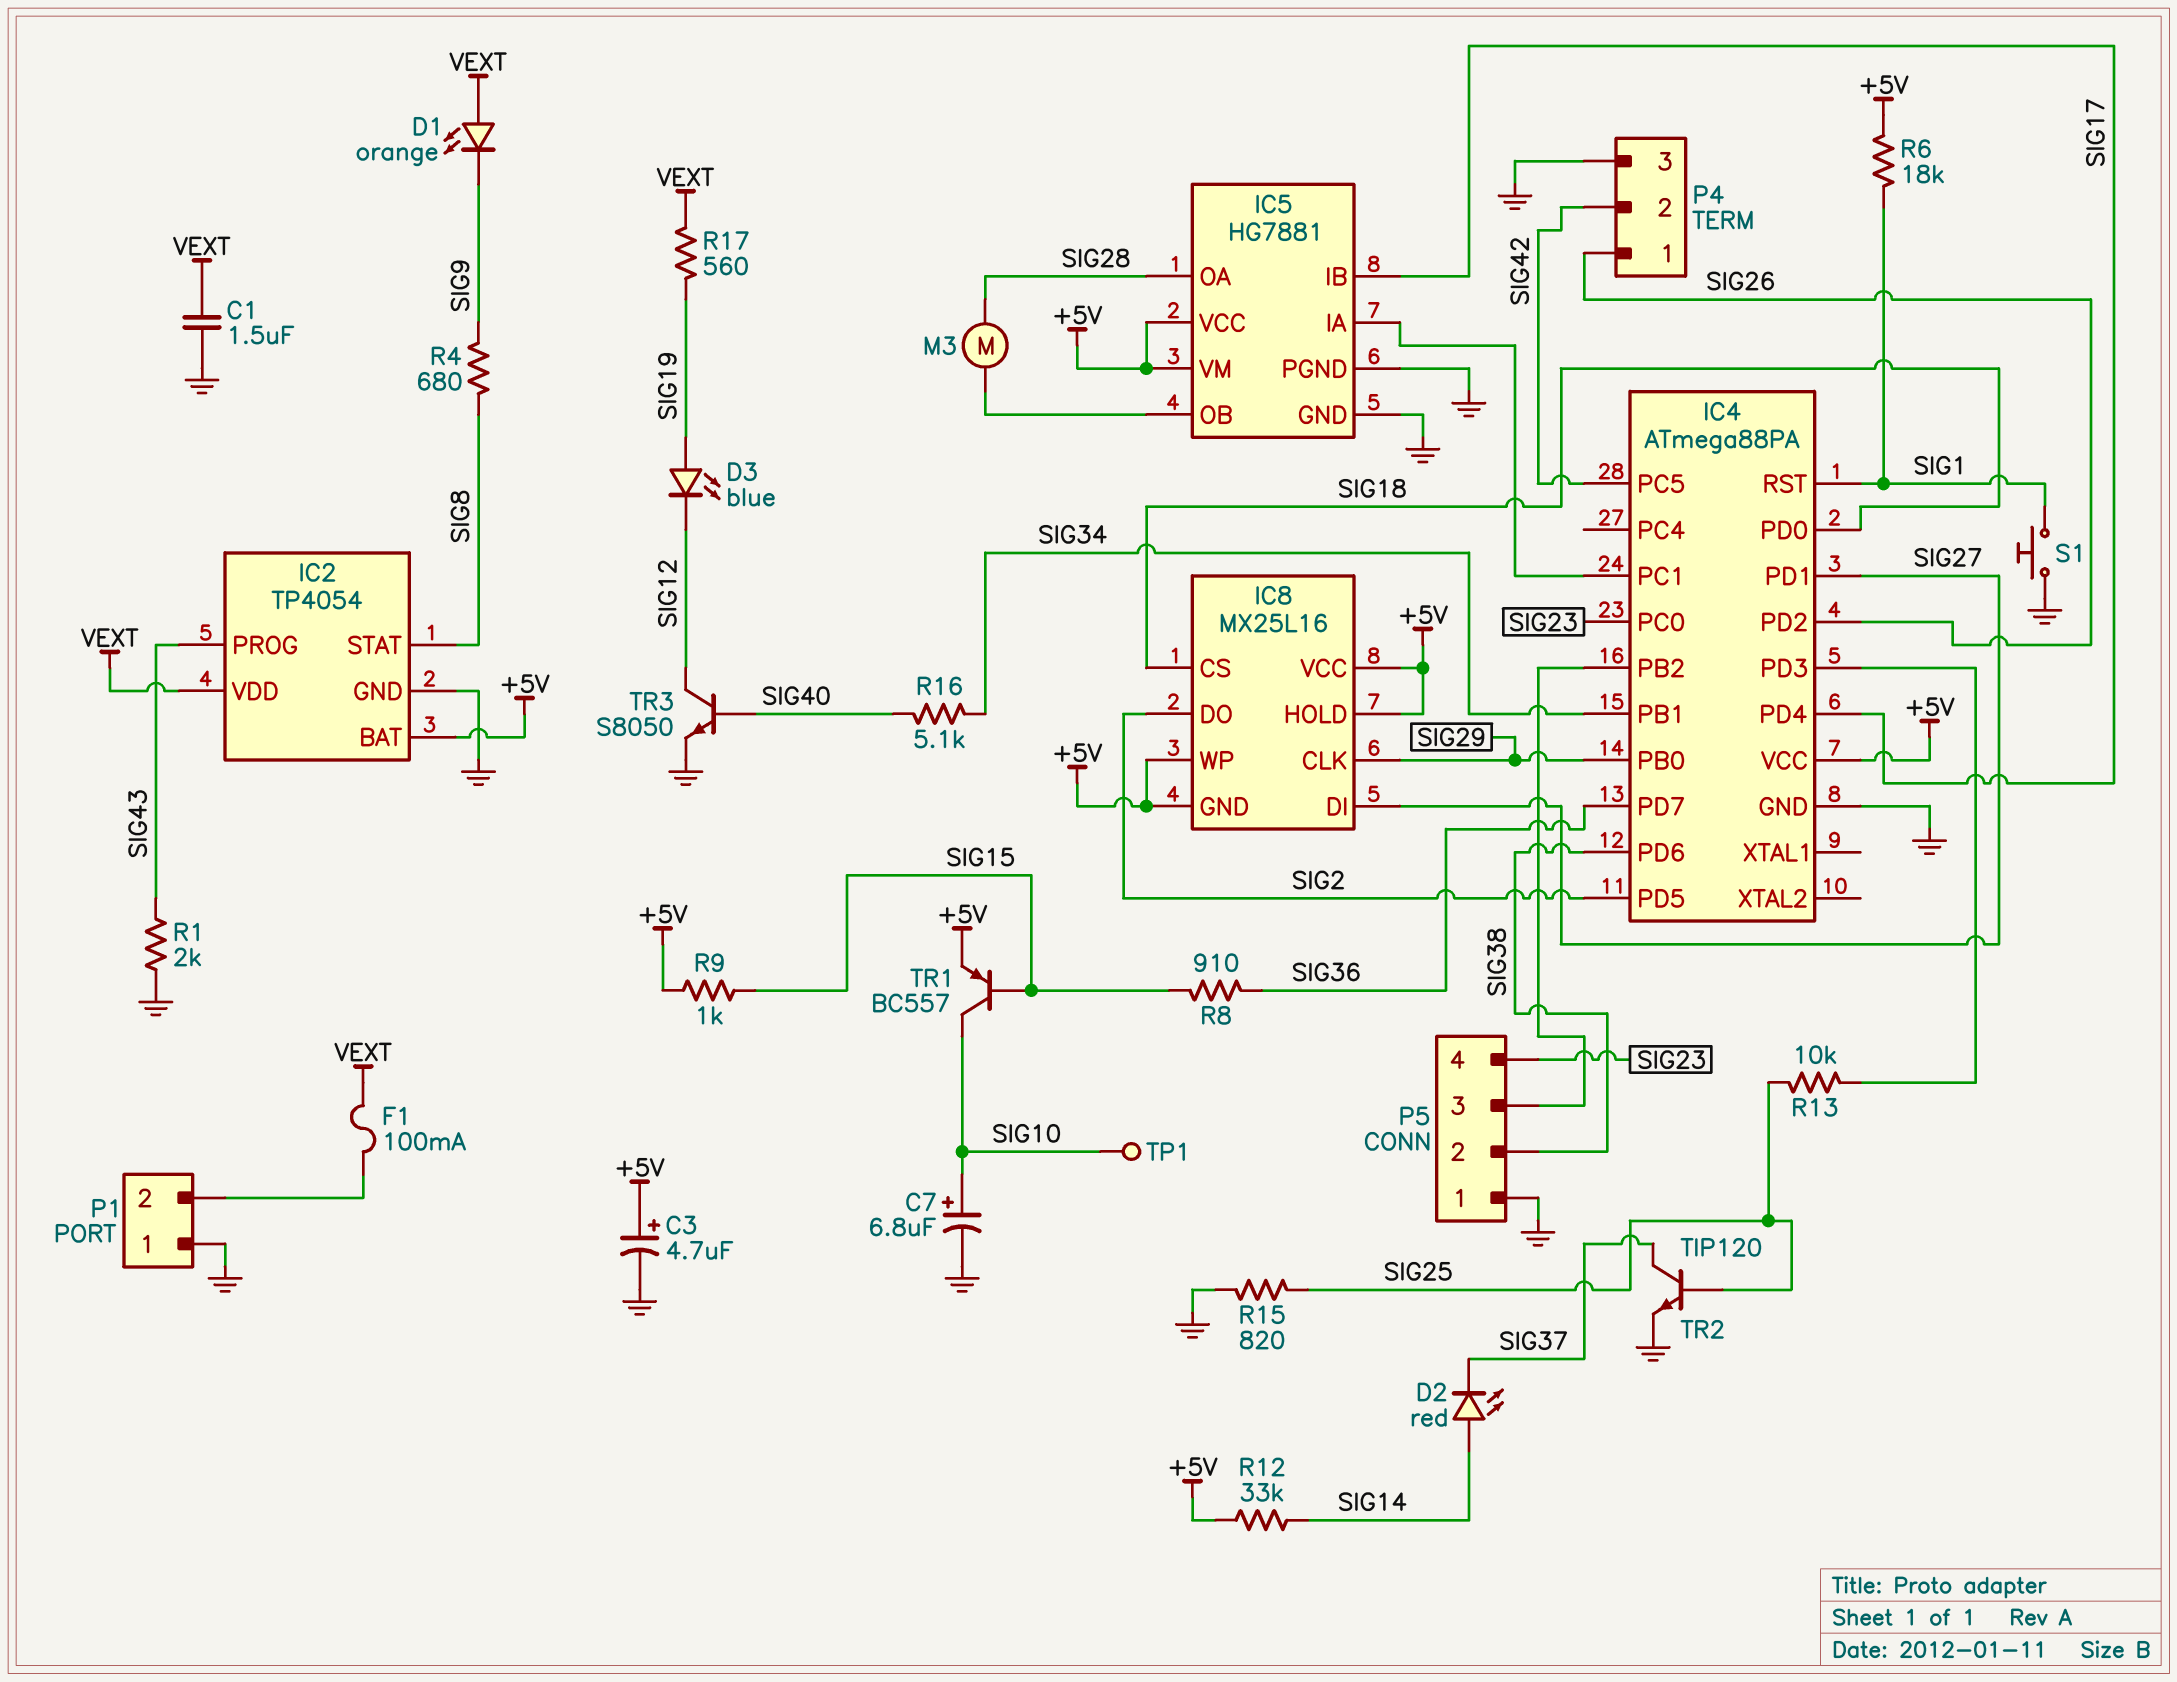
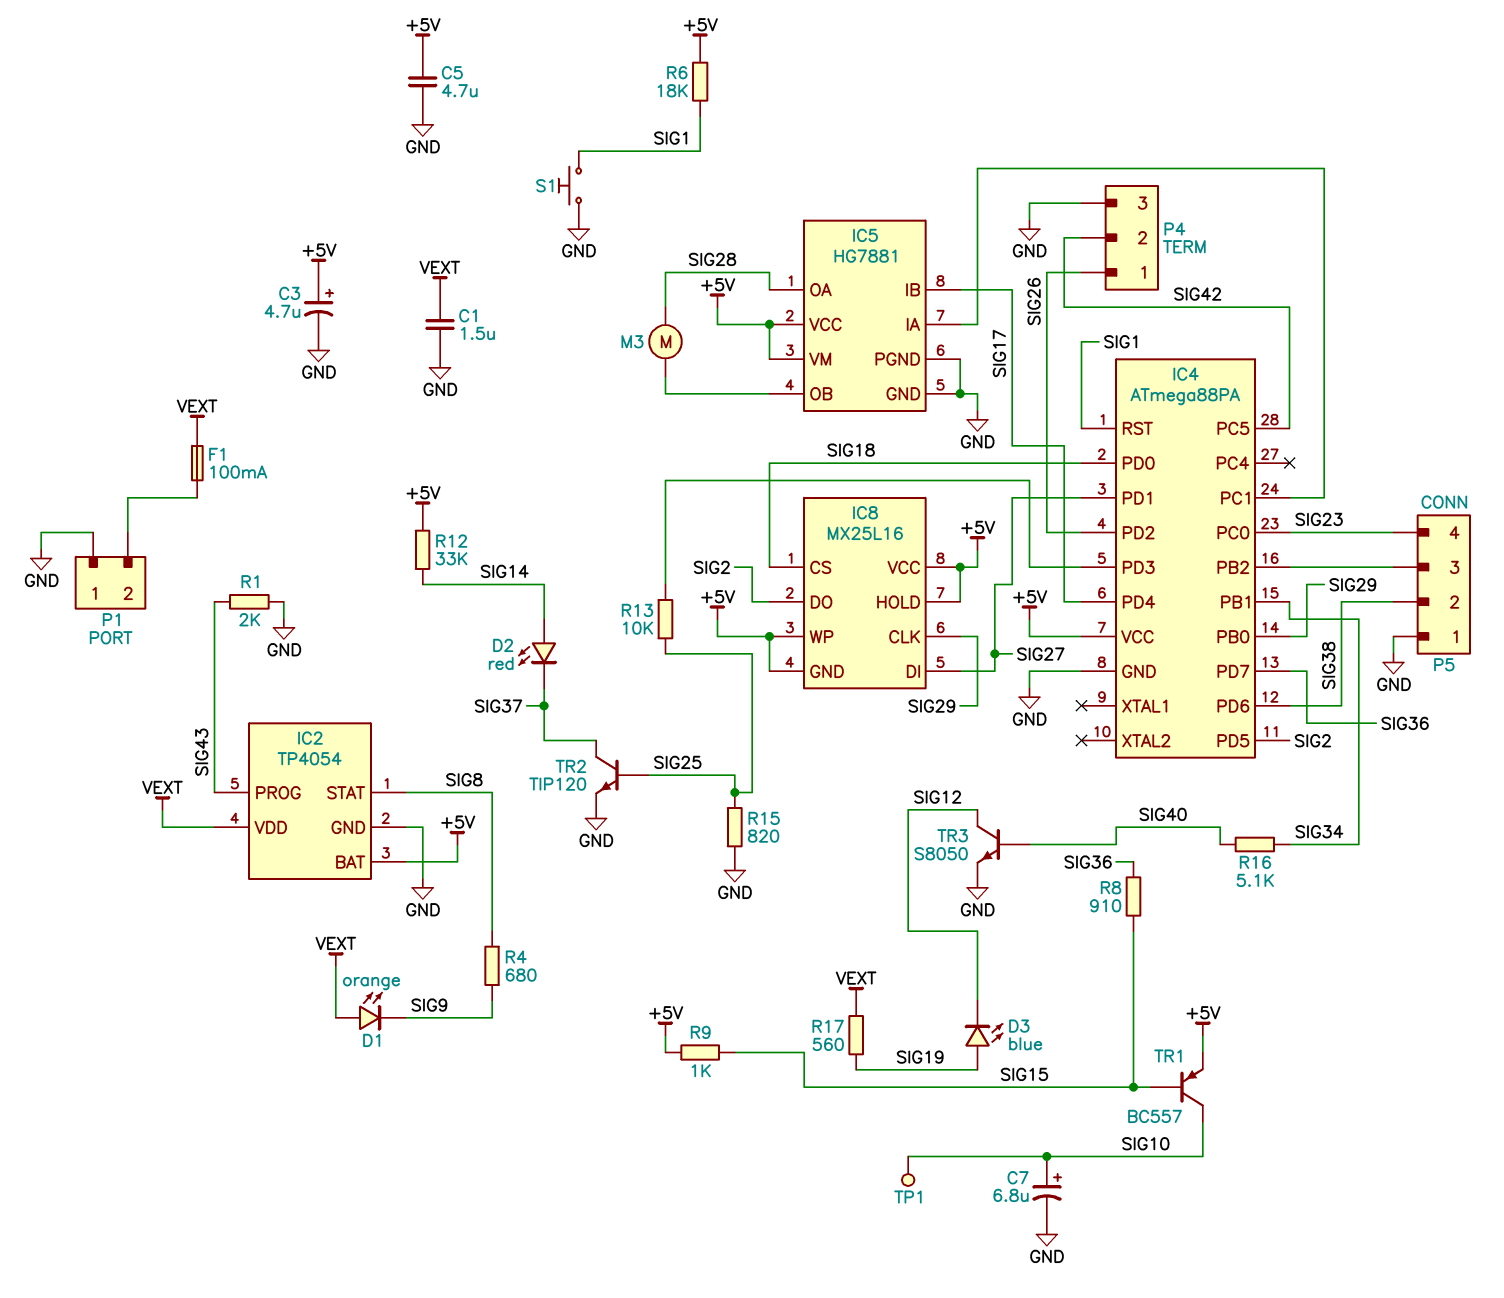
C5: none -> 4.7uF (+5V, GND)

